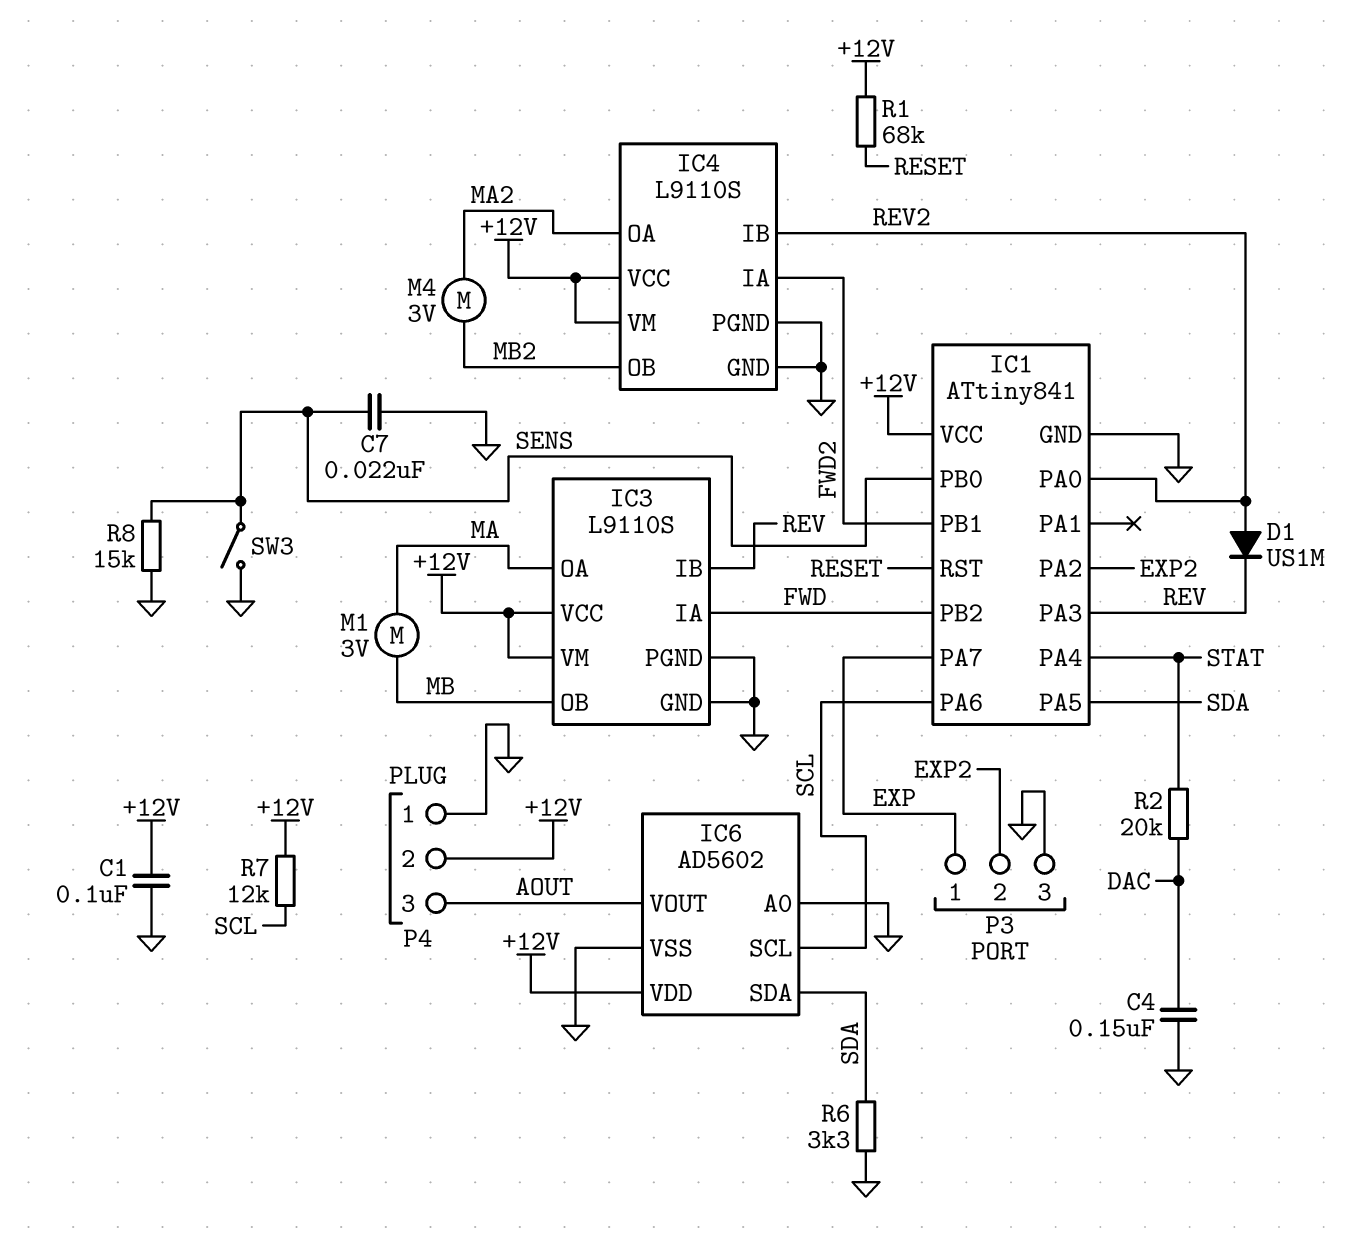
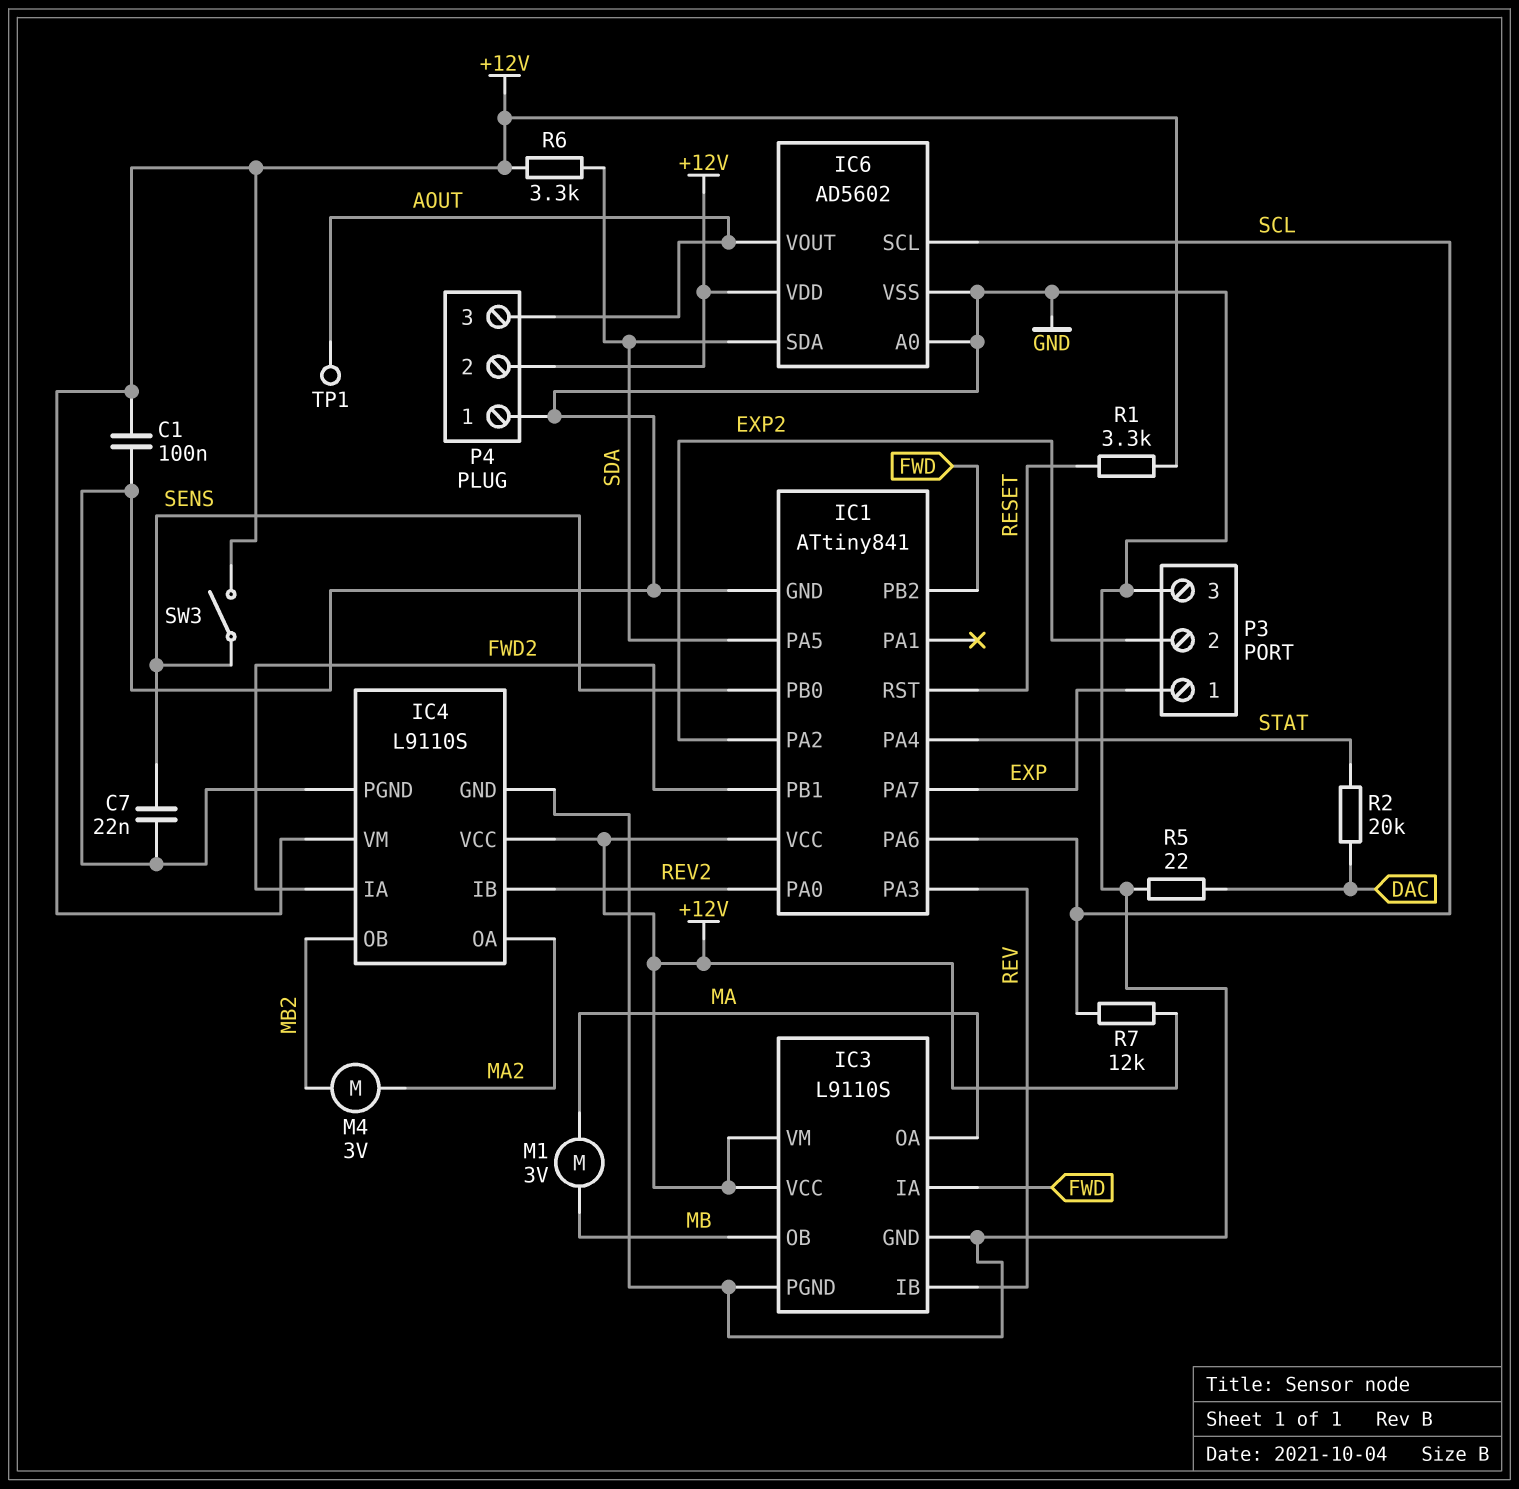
C4: 150nF (DAC, GND) -> none
D1: diode US1M (A REV2, K REV) -> none
R1: 68k (+12V, RESET) -> 3.3k (+12V, RESET)
R5: none -> 22 (DAC, GND)
R6: 3.3k (GND, SDA) -> 3.3k (+12V, SDA)
R8: 15k (GND, SENS) -> none
SW3: switch (GND, SENS) -> switch (+12V, SENS)
TP1: none -> test point (AOUT)

